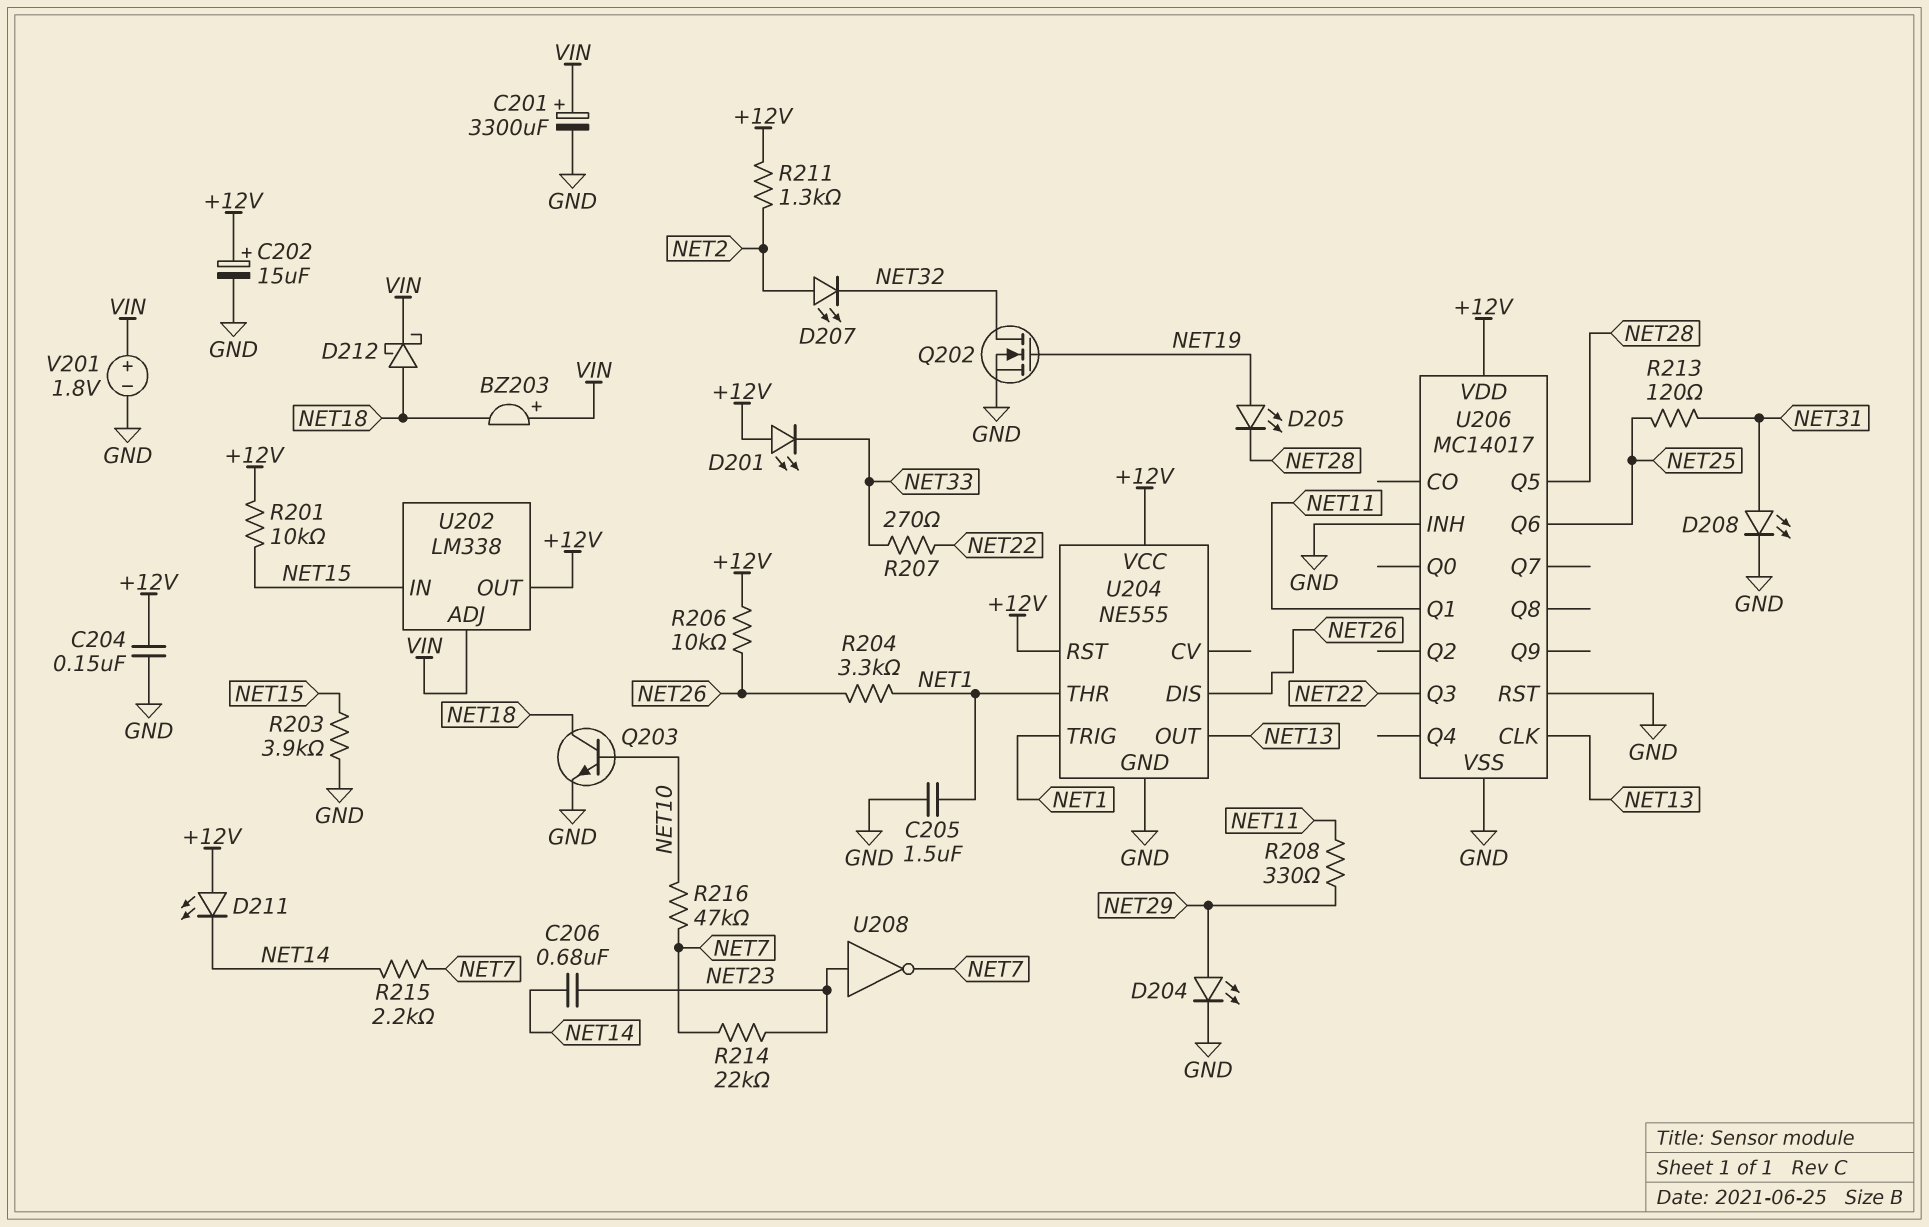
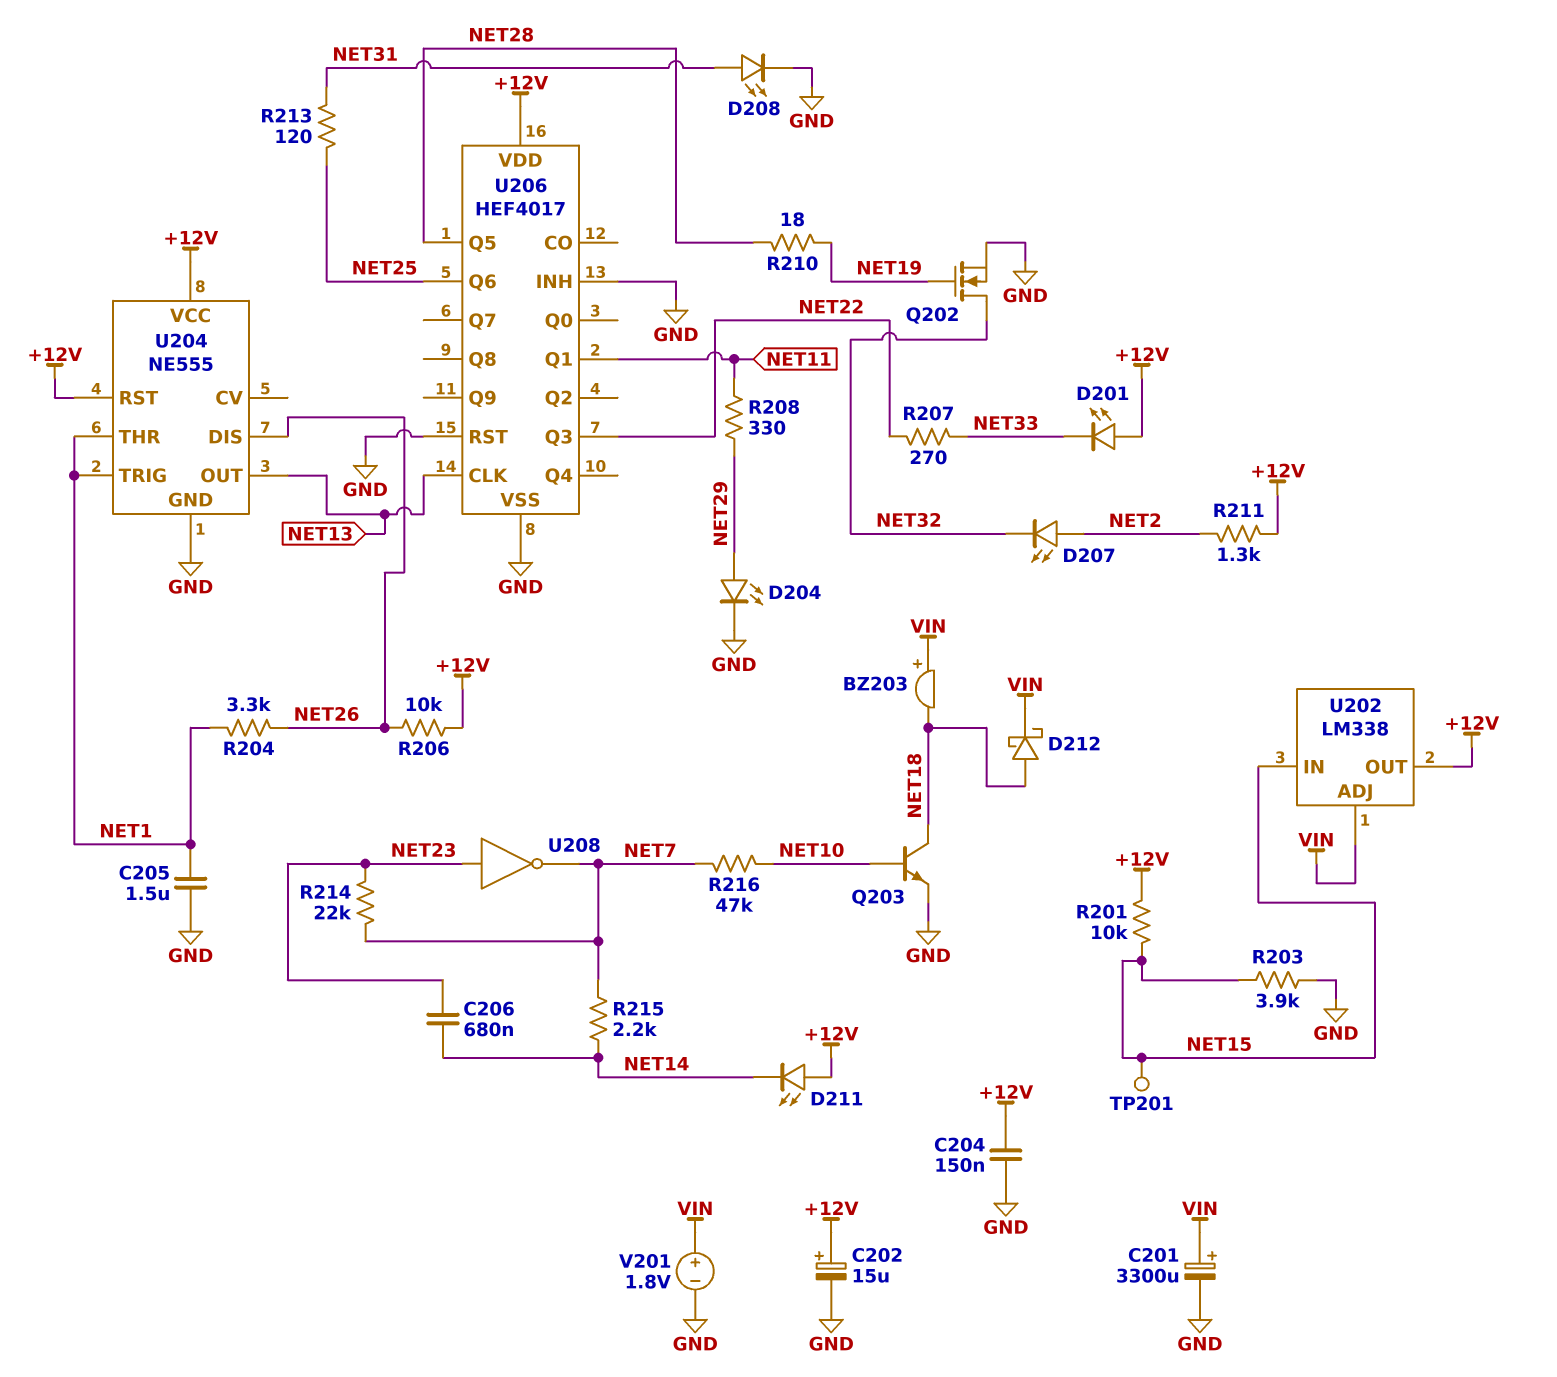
D205: LED (A NET19, K NET28) -> none
R210: none -> 18 (NET19, NET28)
TP201: none -> test point (NET15)
U206: MC14017 -> HEF4017

